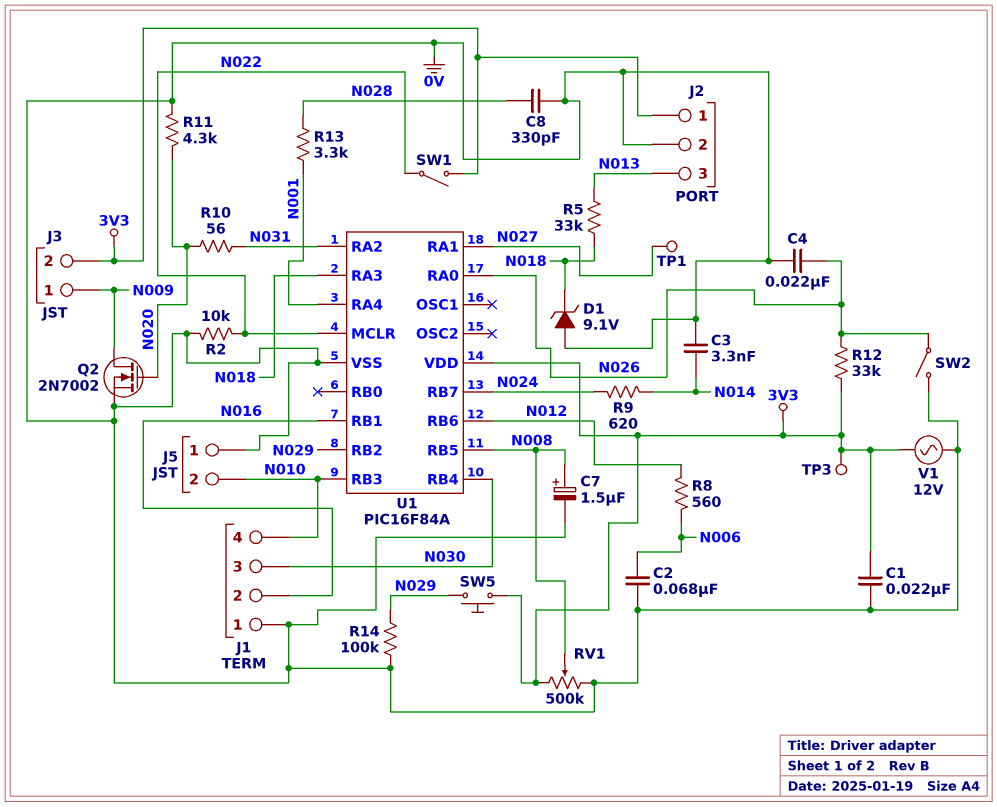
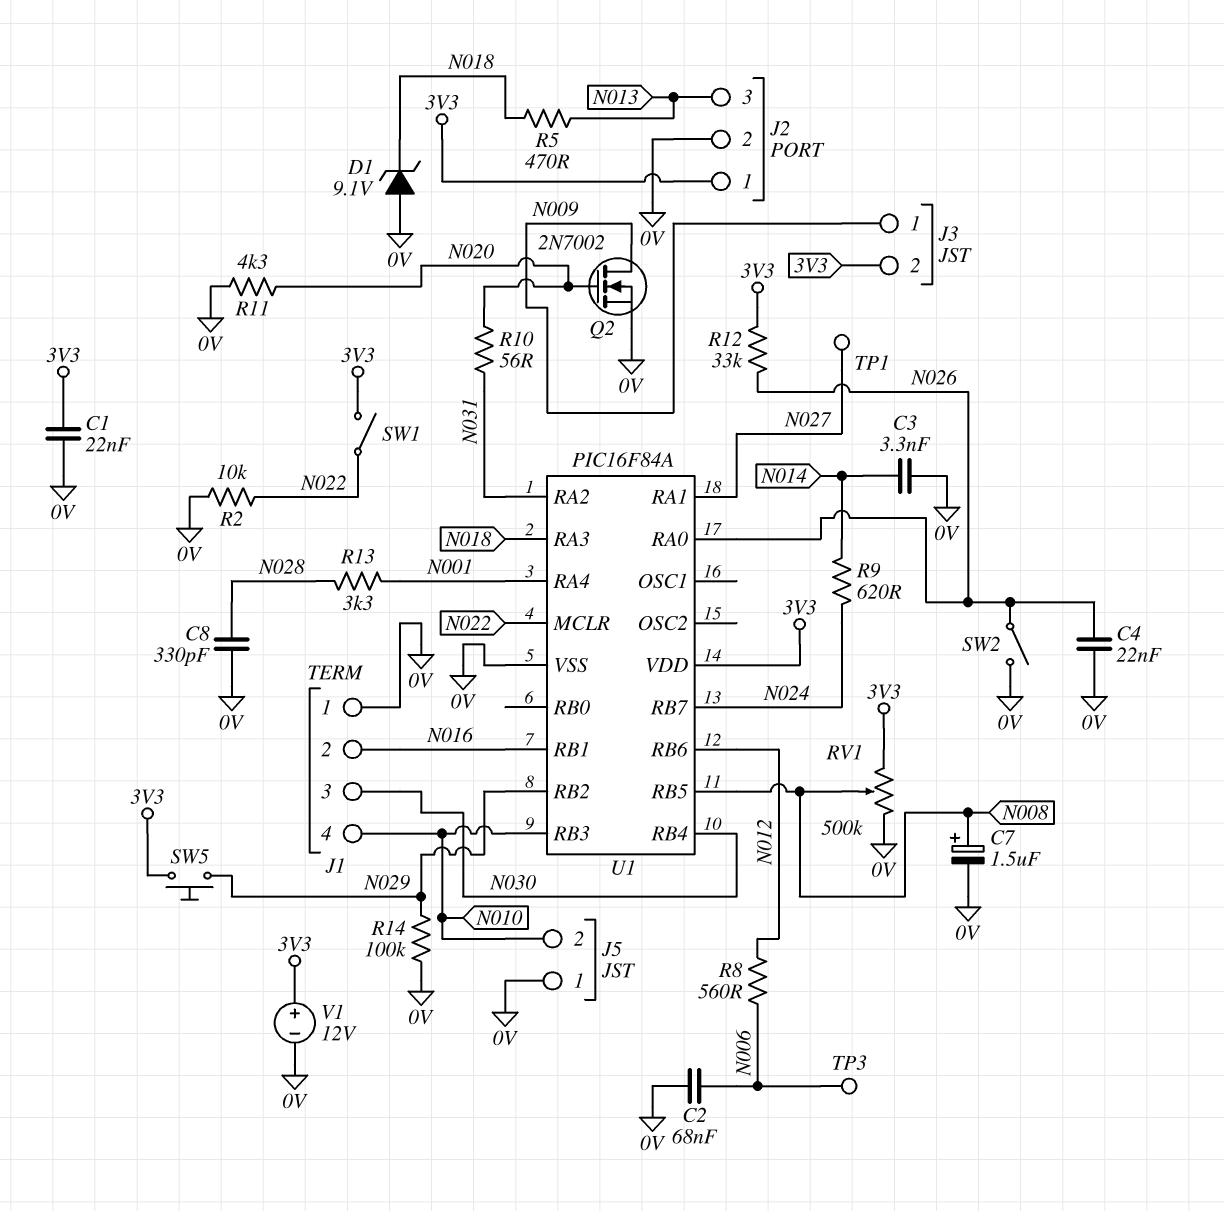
R5: 33k (N013, N018) -> 470 (N013, N018)
TP3: test point (3V3) -> test point (N006)
V1: AC 12V (0V, 3V3) -> 12V (plus 3V3, minus 0V)

